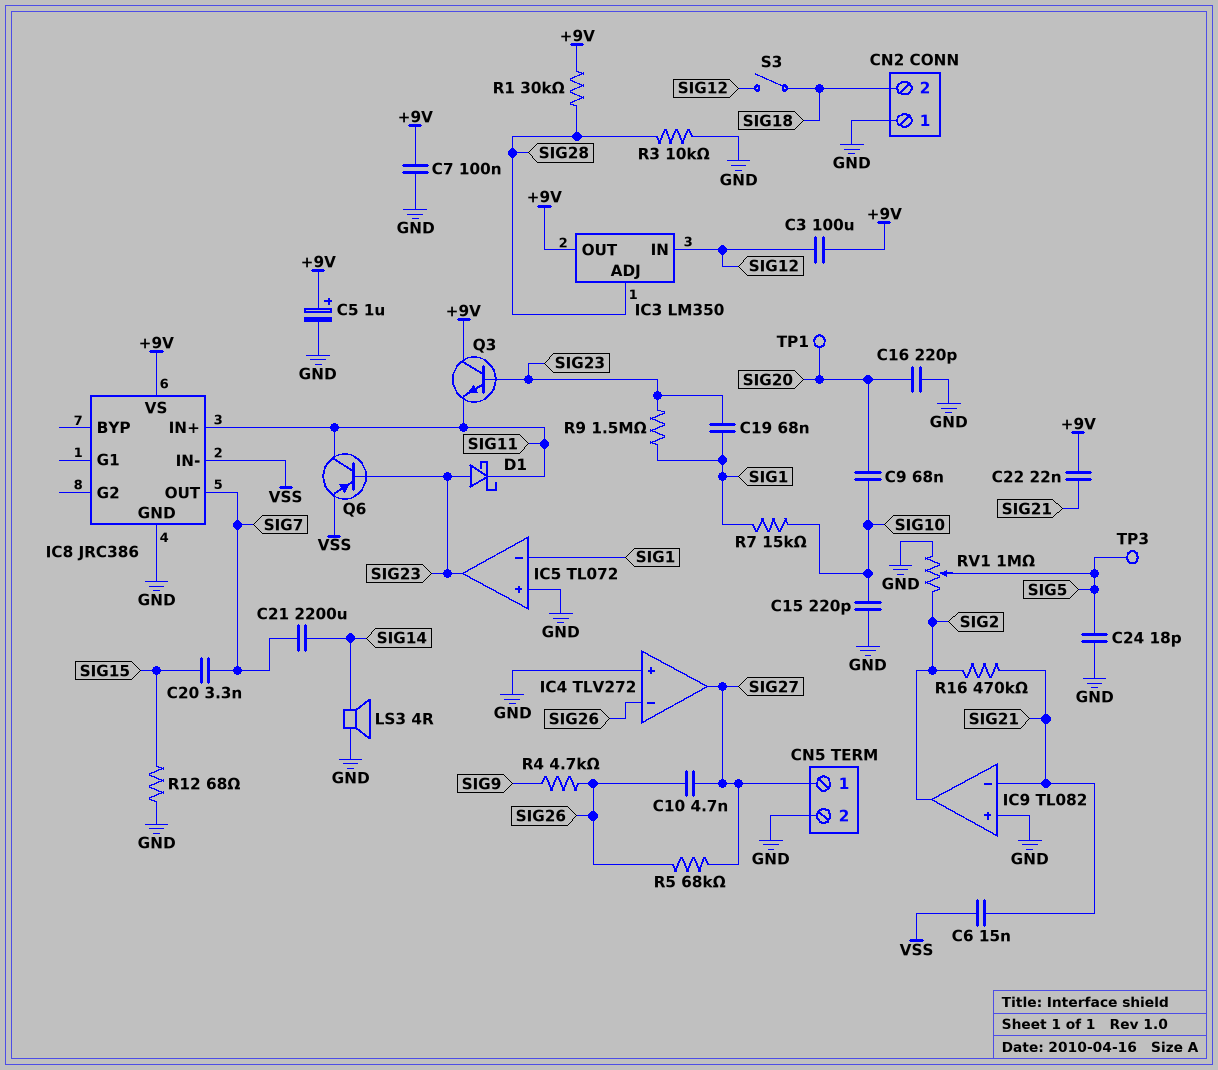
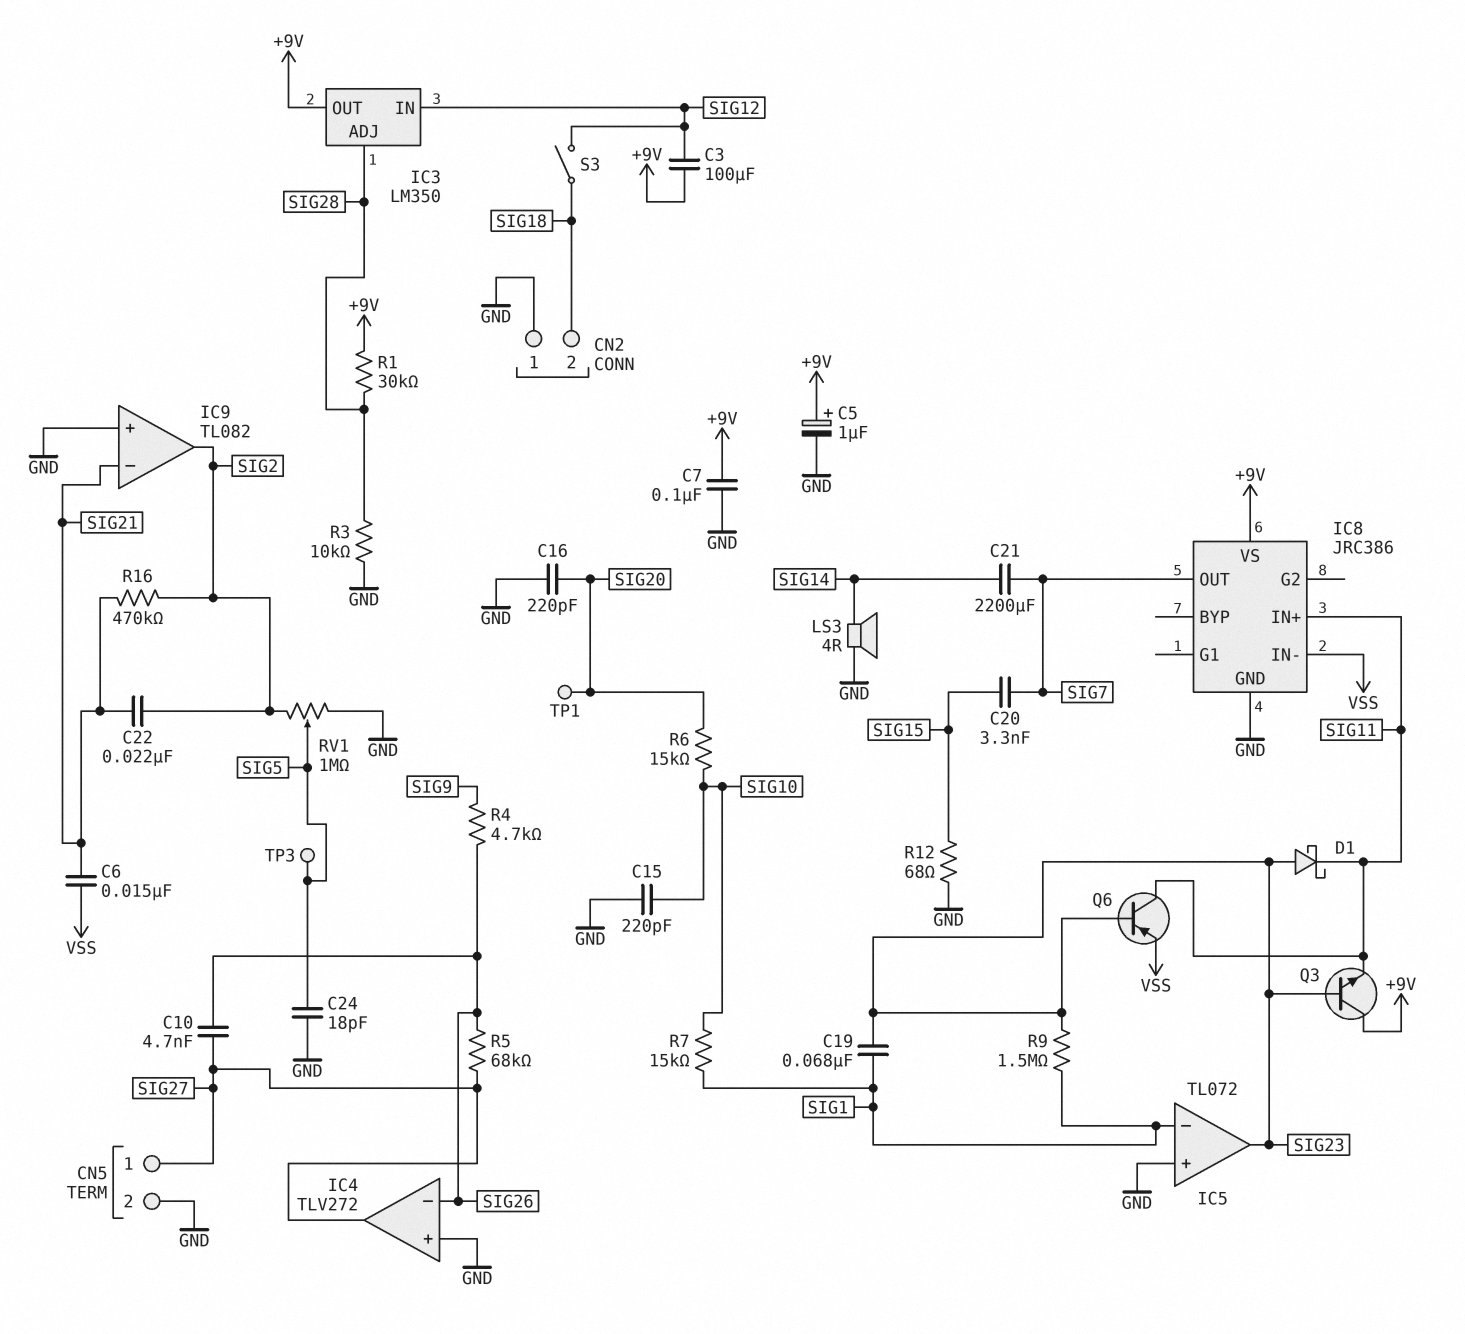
C9: 68nF (SIG10, SIG20) -> none
C22: 22nF (+9V, SIG21) -> 22nF (SIG2, SIG21)
R6: none -> 15k (SIG10, SIG20)

